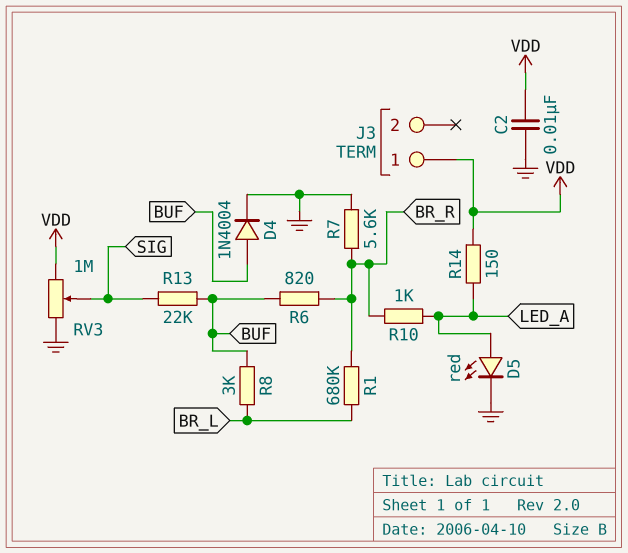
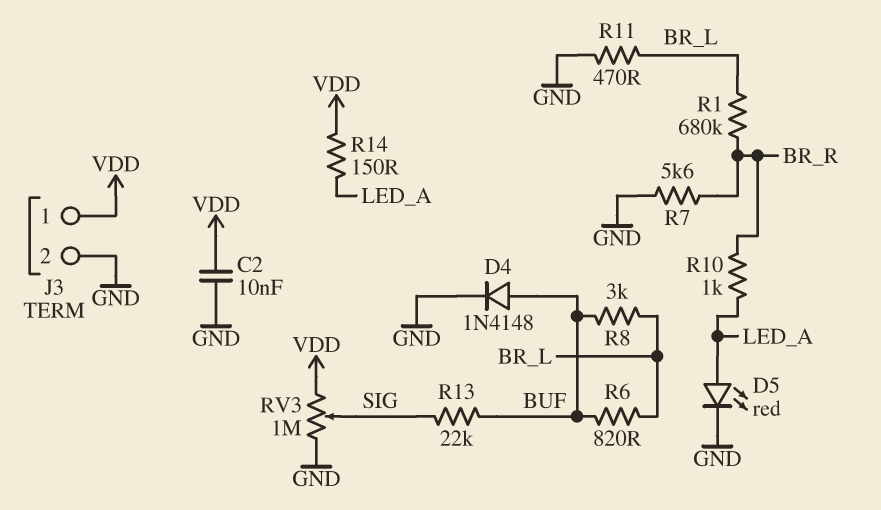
D4: diode 1N4004 (A BUF, K GND) -> diode 1N4148 (A BUF, K GND)
J3 pin 2: none -> GND
R6: 820 (BR_R, BUF) -> 820 (BR_L, BUF)
R11: none -> 470 (BR_L, GND)

